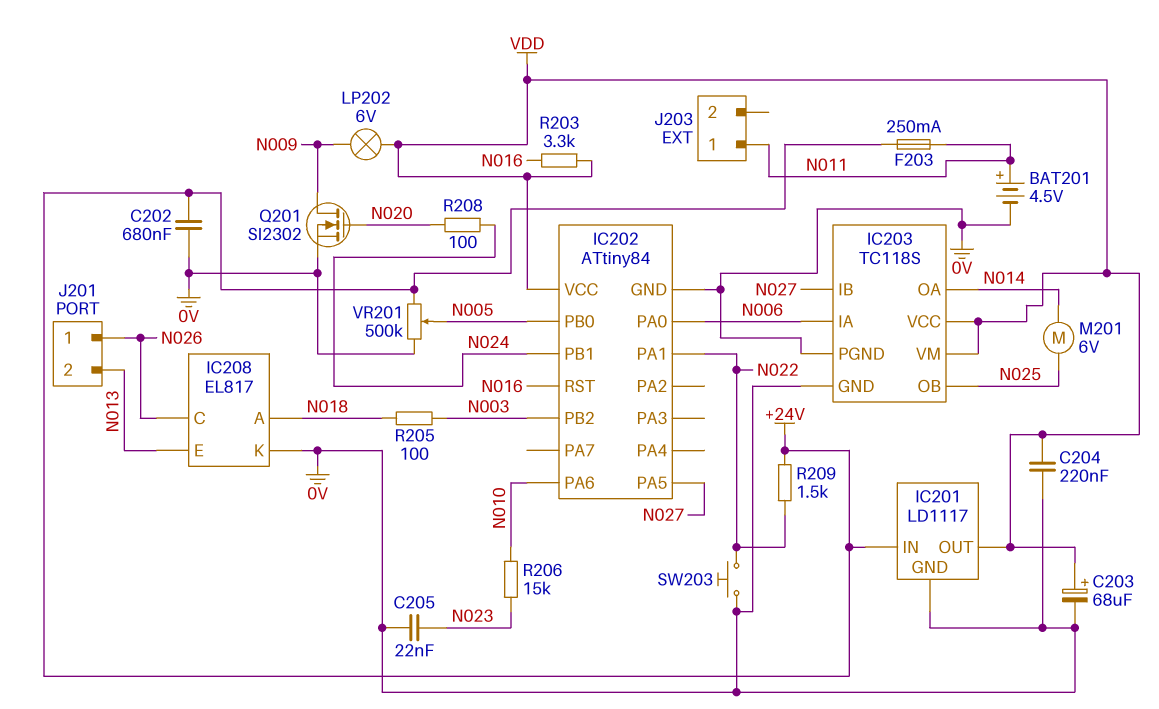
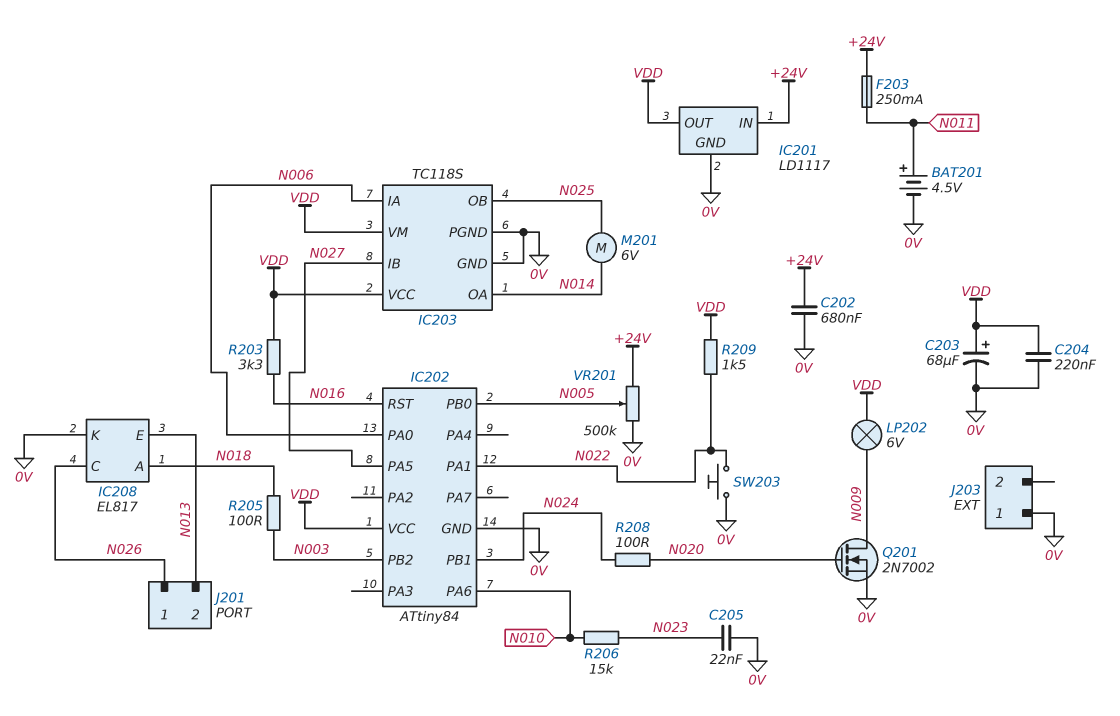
J203 pin 1: N011 -> 0V
Q201: NMOS SI2302 (G N020, D N009, S 0V) -> NMOS 2N7002 (G N020, D N009, S 0V)
R209: 1.5k (+24V, N022) -> 1.5k (N022, VDD)

